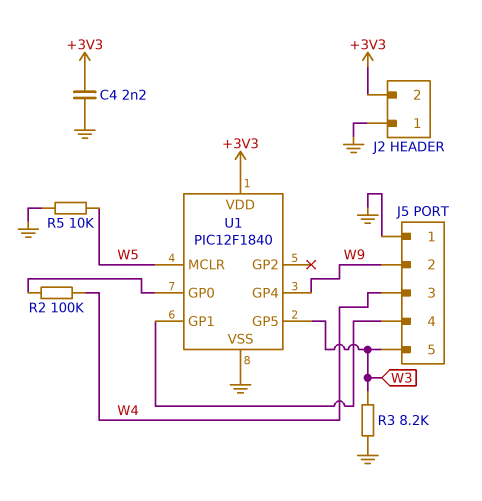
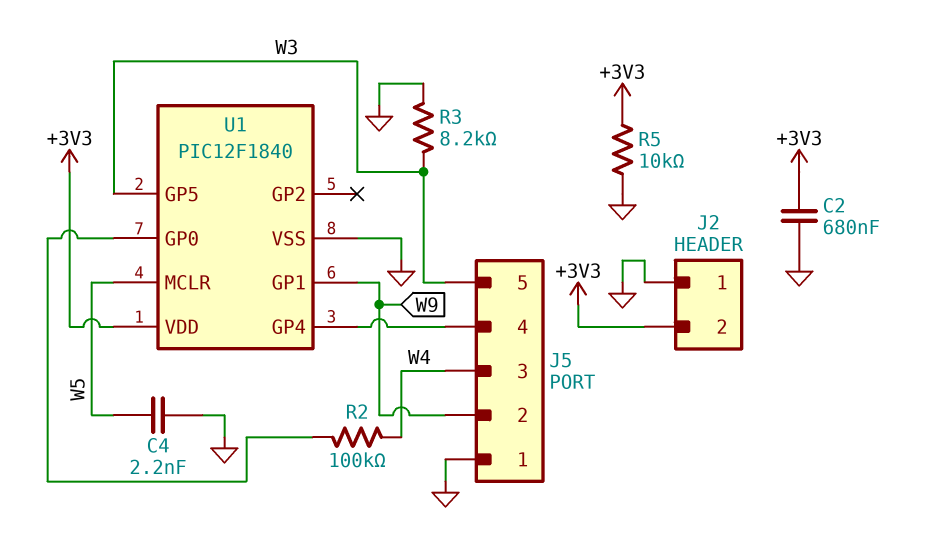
C2: none -> 680nF (+3V3, GND)
C4: 2.2nF (+3V3, GND) -> 2.2nF (GND, W5)
R5: 10k (GND, W5) -> 10k (+3V3, GND)
U1 pin GP1: J5/4 -> W9
U1 pin GP4: W9 -> J5/4

